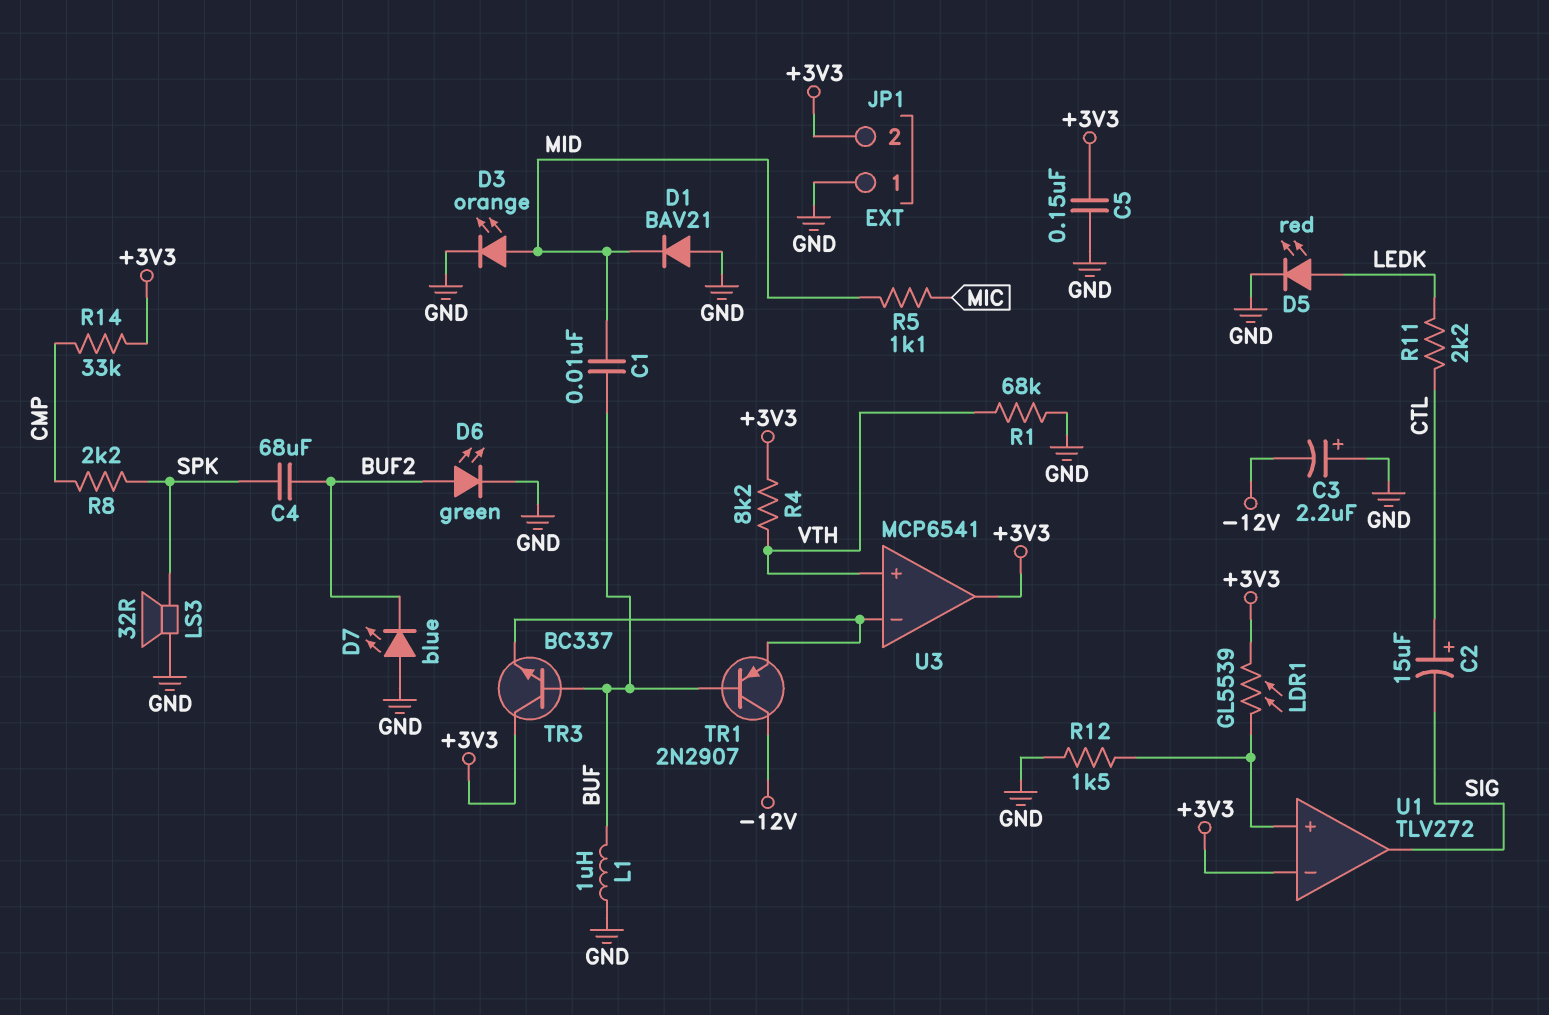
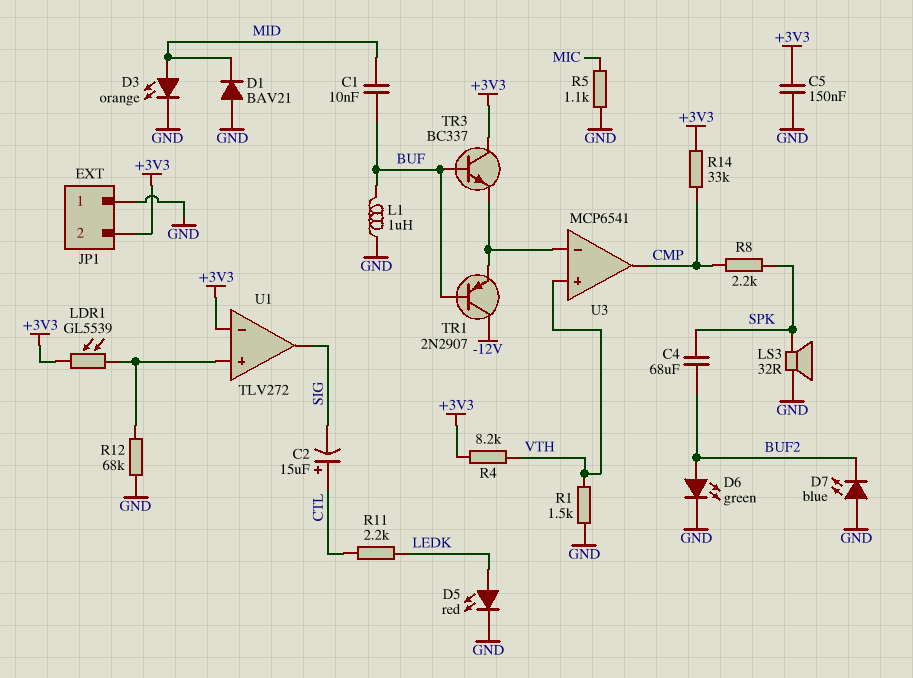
C3: 2.2uF (plus GND, minus -12V) -> none
R1: 68k (GND, VTH) -> 1.5k (GND, VTH)
R5: 1.1k (MIC, MID) -> 1.1k (GND, MIC)
R12: 1.5k (GND, U1/in+) -> 68k (GND, U1/in+)
U3 pin out: +3V3 -> CMP

